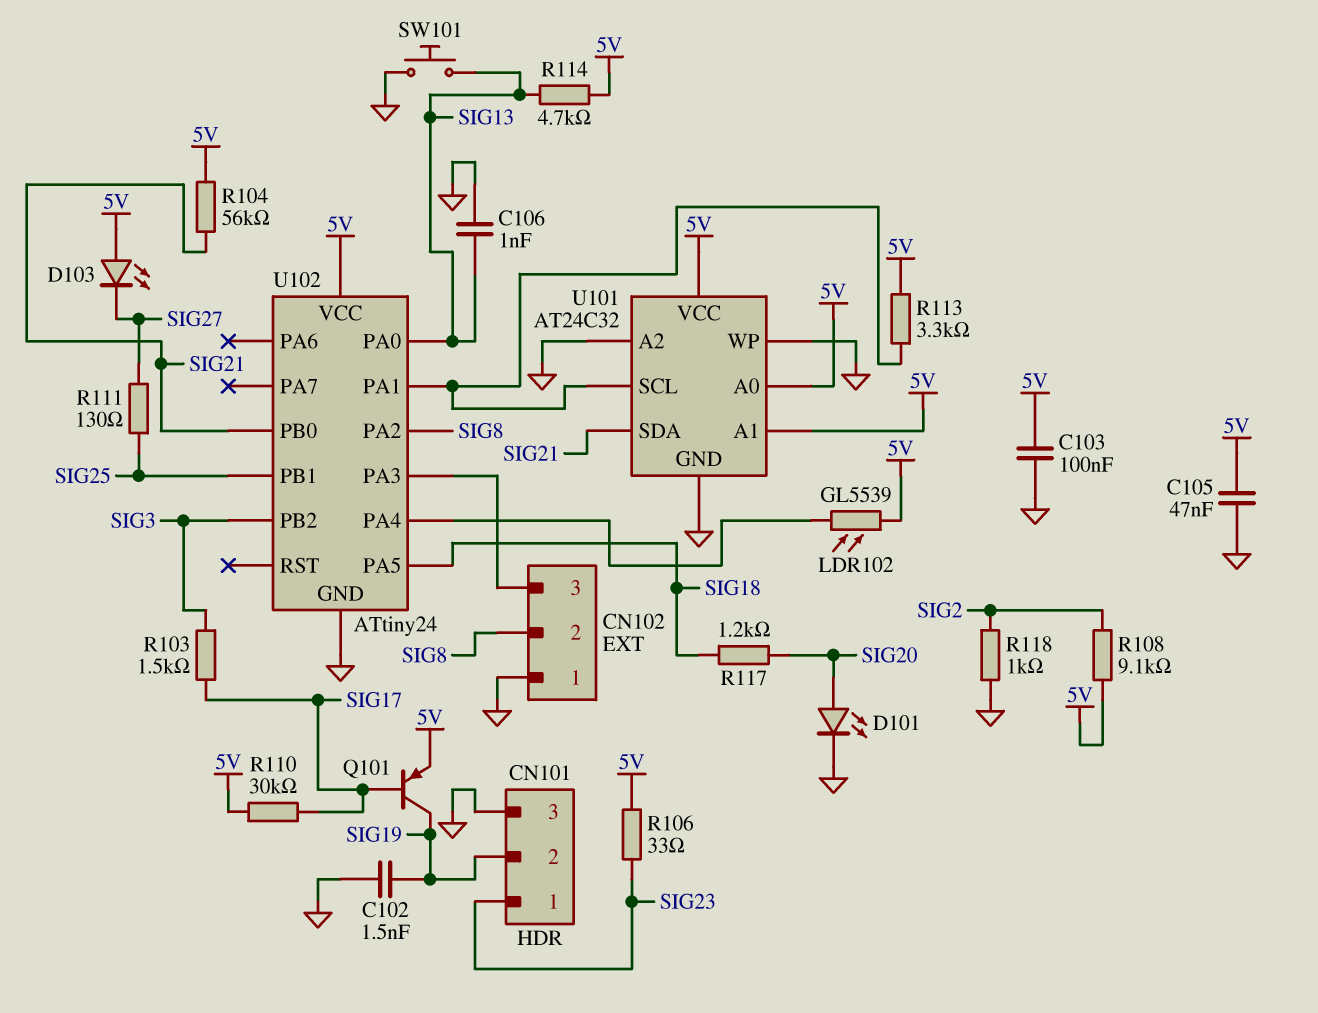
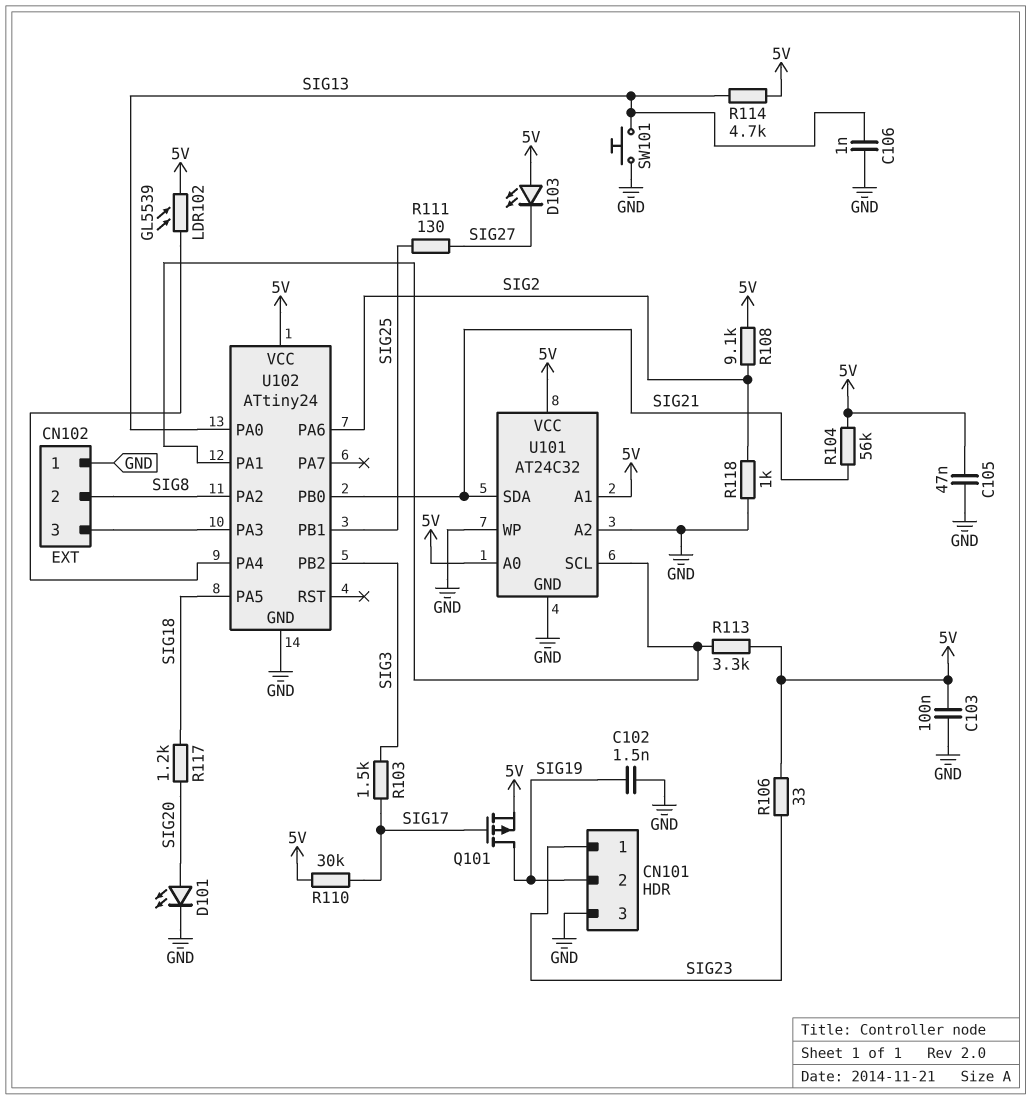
Q101: PNP (B SIG17, C SIG19, E 5V) -> PMOS (G SIG17, D SIG19, S 5V)
U102 pin PA6: none -> SIG2

